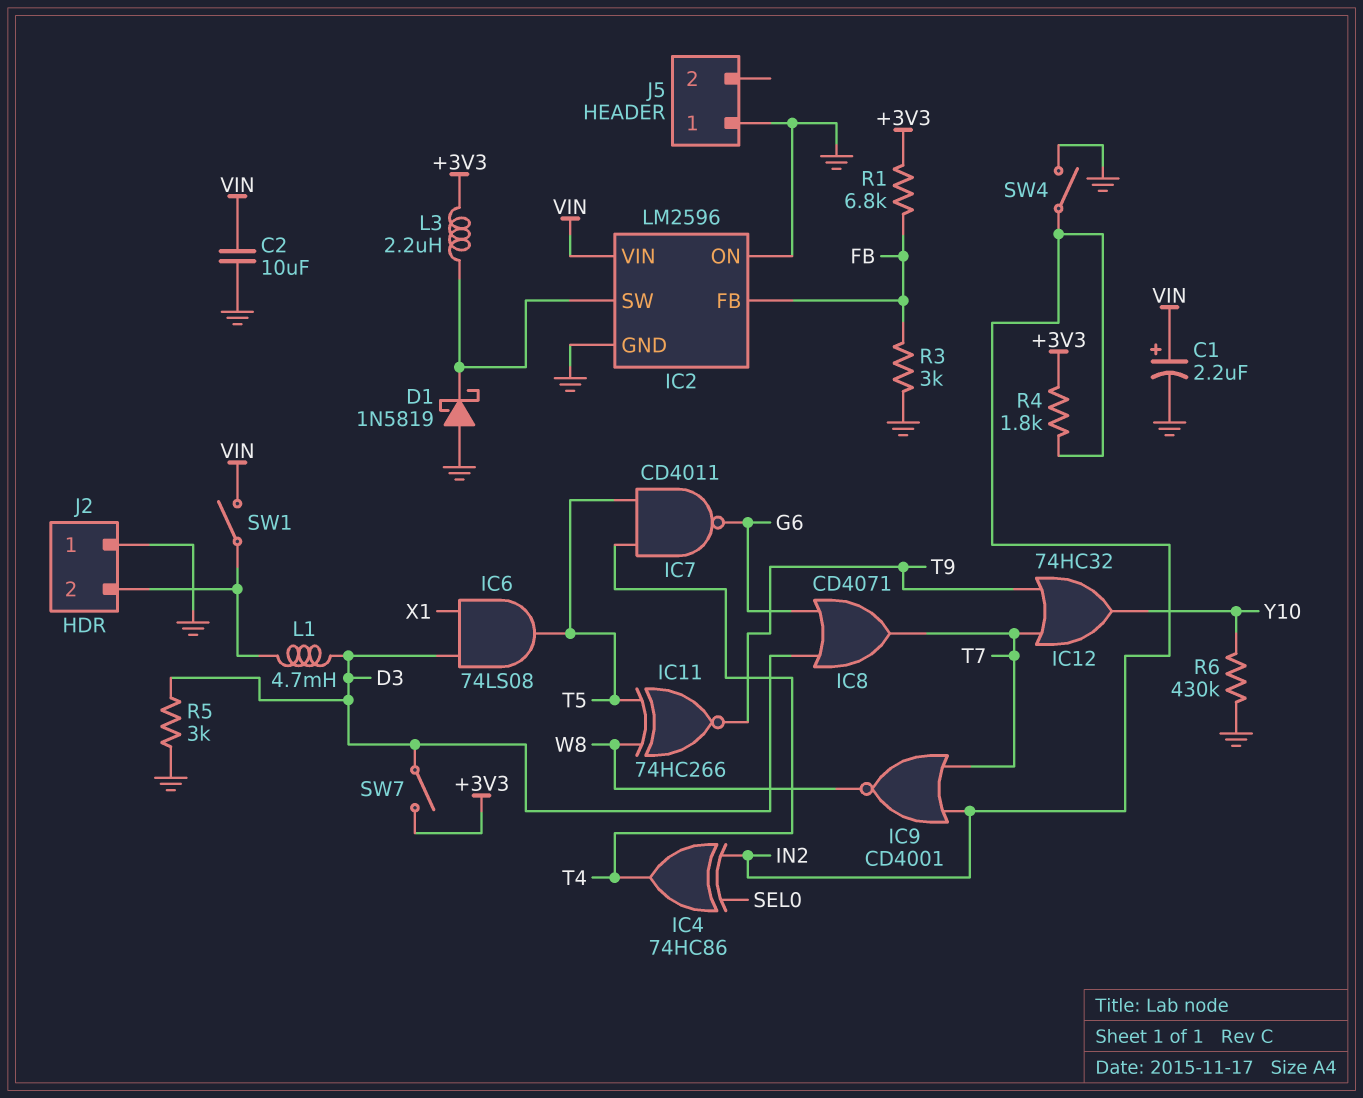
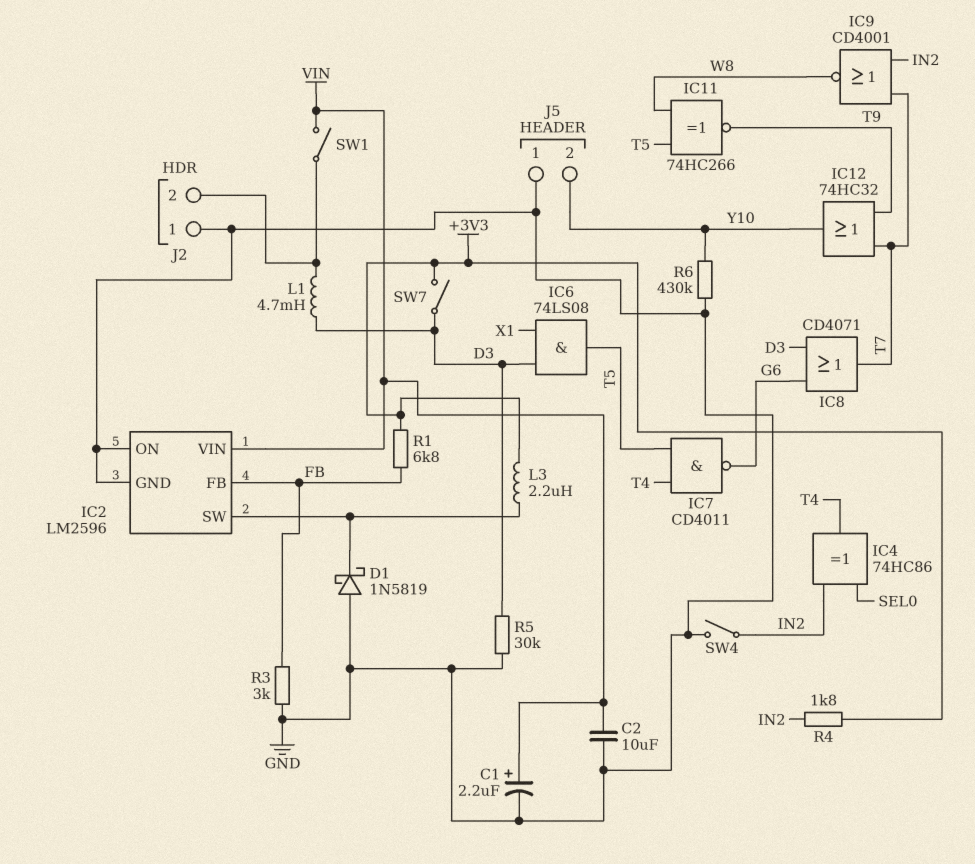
J5 pin 2: none -> Y10
R5: 3k (D3, GND) -> 30k (D3, GND)

